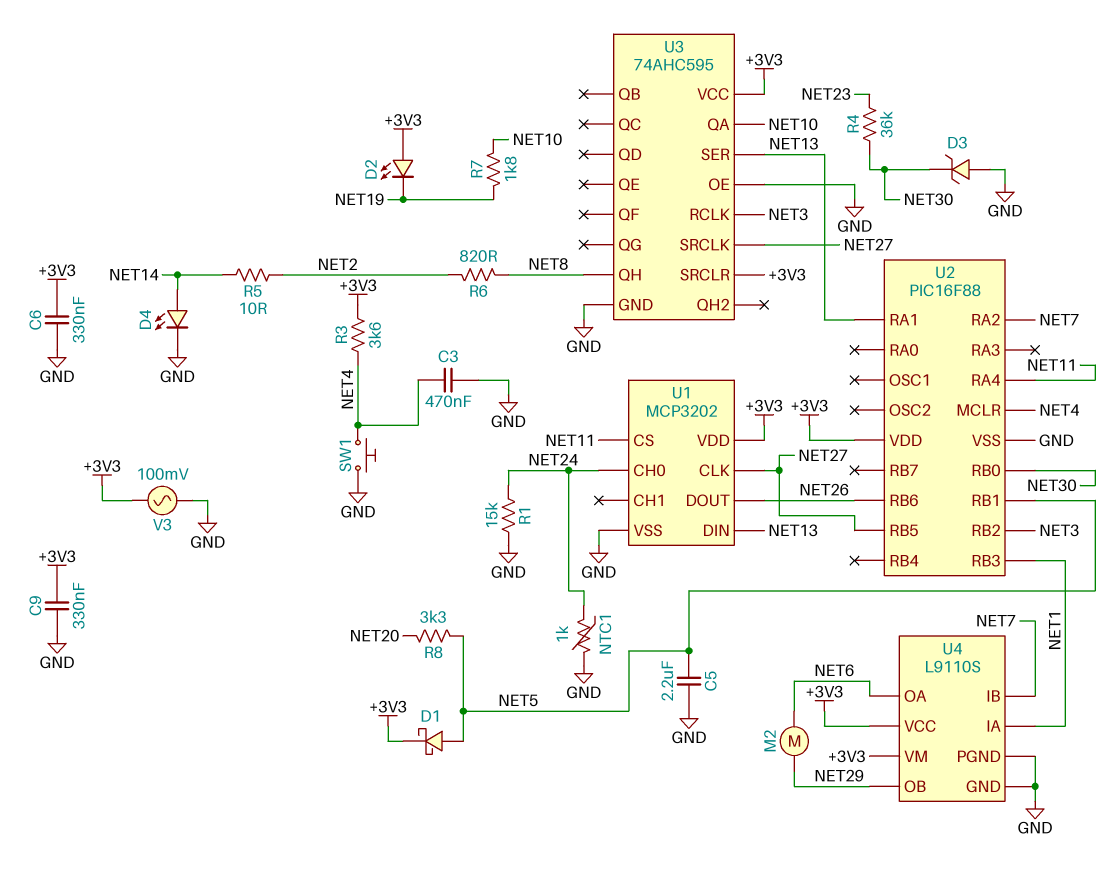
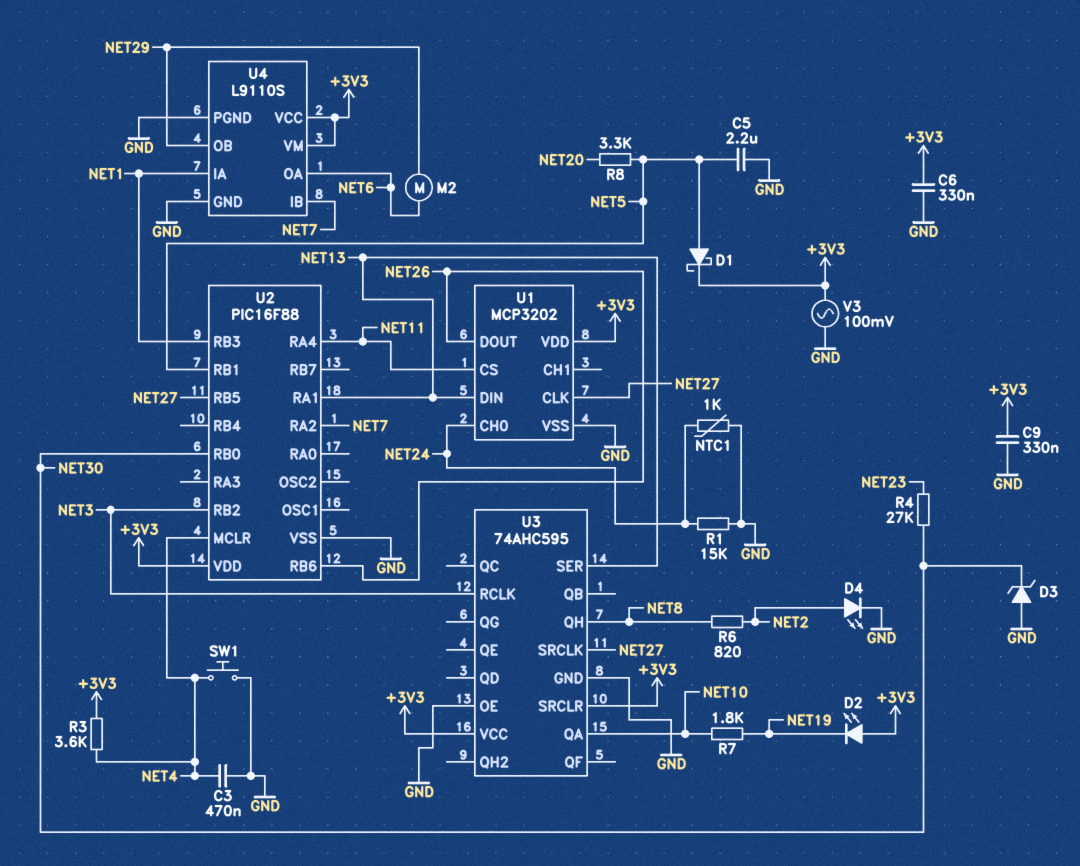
D4: LED (A NET14, K GND) -> LED (A NET2, K GND)
R4: 36k (NET23, NET30) -> 27k (NET23, NET30)
R5: 10 (NET2, NET14) -> none

